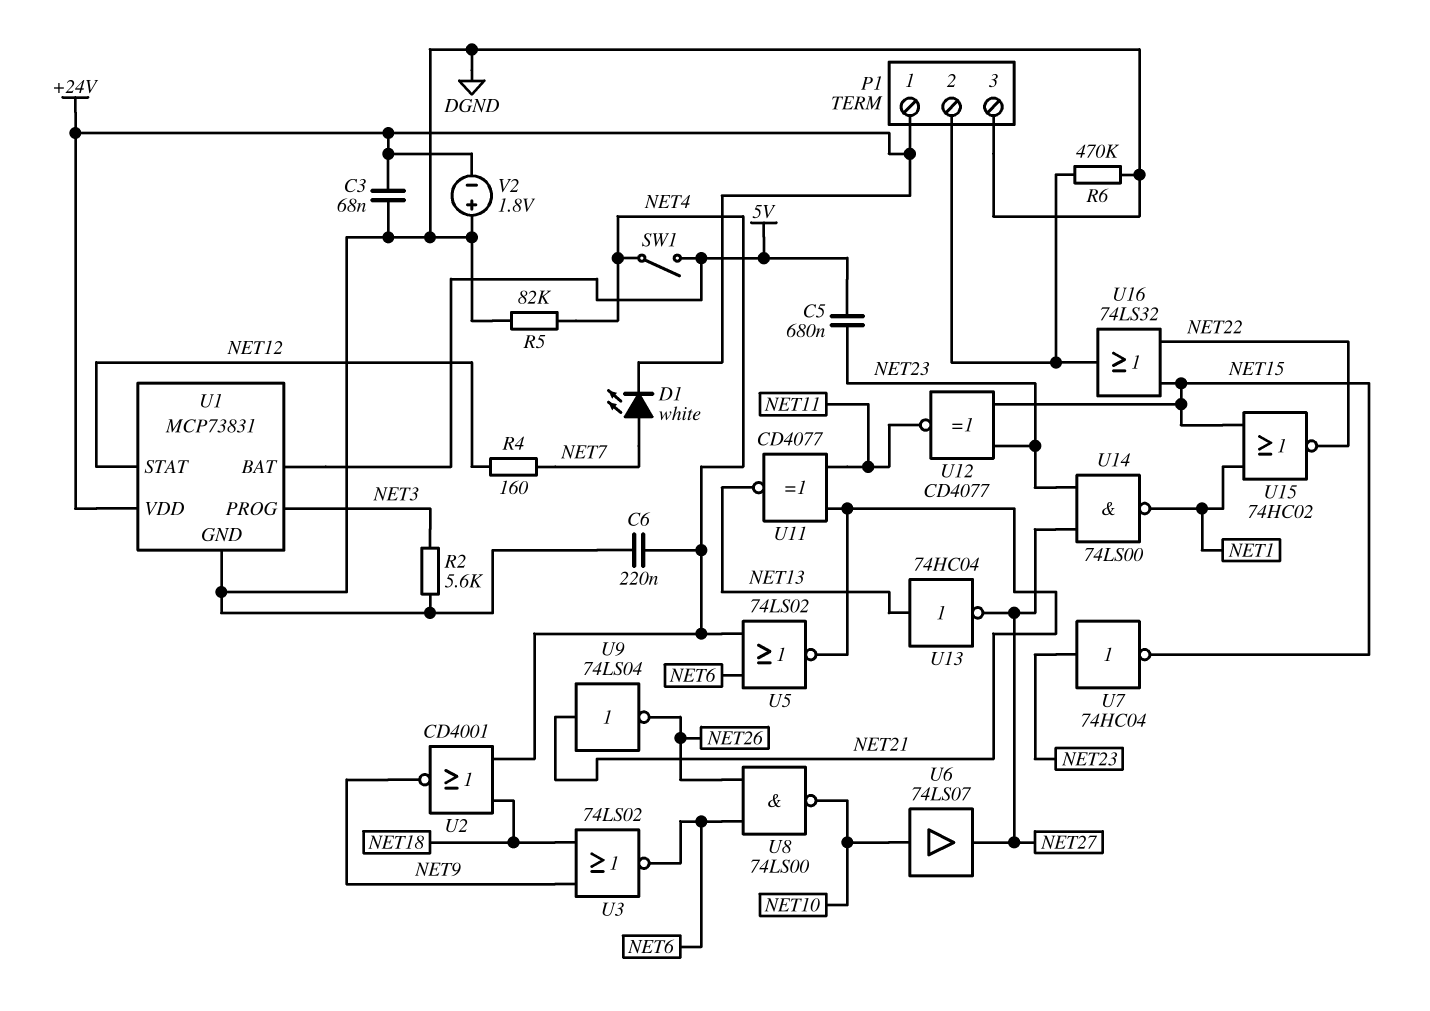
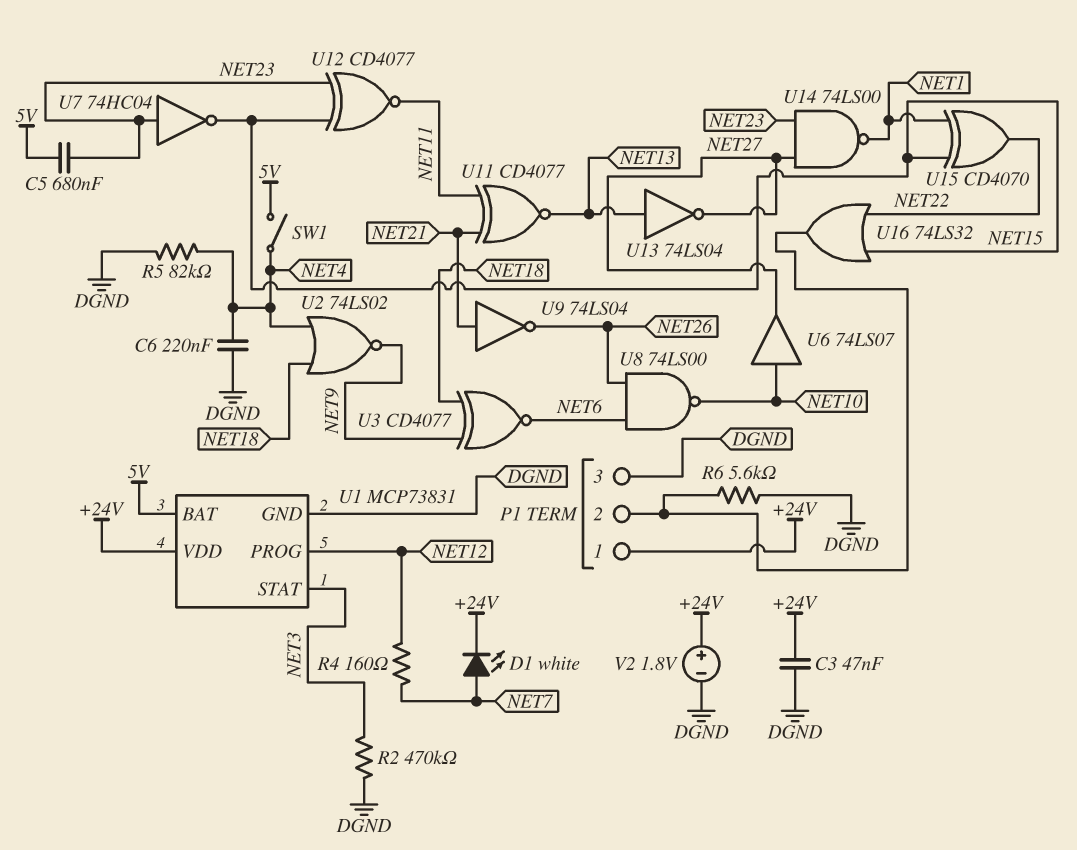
C3: 68nF (+24V, DGND) -> 47nF (+24V, DGND)
R2: 5.6k (DGND, NET3) -> 470k (DGND, NET3)
R6: 470k (DGND, P1/2) -> 5.6k (DGND, P1/2)
U1 pin PROG: NET3 -> NET12
U1 pin STAT: NET12 -> NET3
U2: NOR CD4001 (in NET4, in NET18, out NET9) -> NOR 74LS02 (in NET4, in NET18, out NET9)
U3: NOR 74LS02 (in NET9, in NET18, out NET6) -> XNOR CD4077 (in NET9, in NET18, out NET6)
U5: NOR 74LS02 (in NET4, in NET6, out NET21) -> none
U13: NOT 74HC04 (in NET13, out NET27) -> NOT 74LS04 (in NET13, out NET27)
U15: NOR 74HC02 (in NET1, in NET15, out NET22) -> XOR CD4070 (in NET1, in NET15, out NET22)
V2: 1.8V (plus DGND, minus +24V) -> 1.8V (plus +24V, minus DGND)

